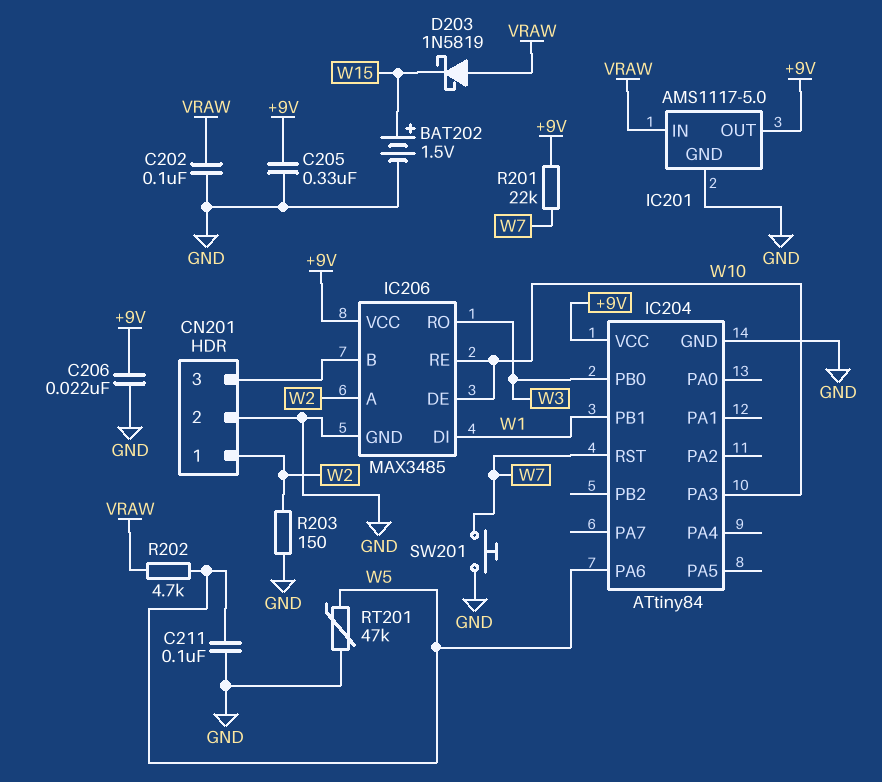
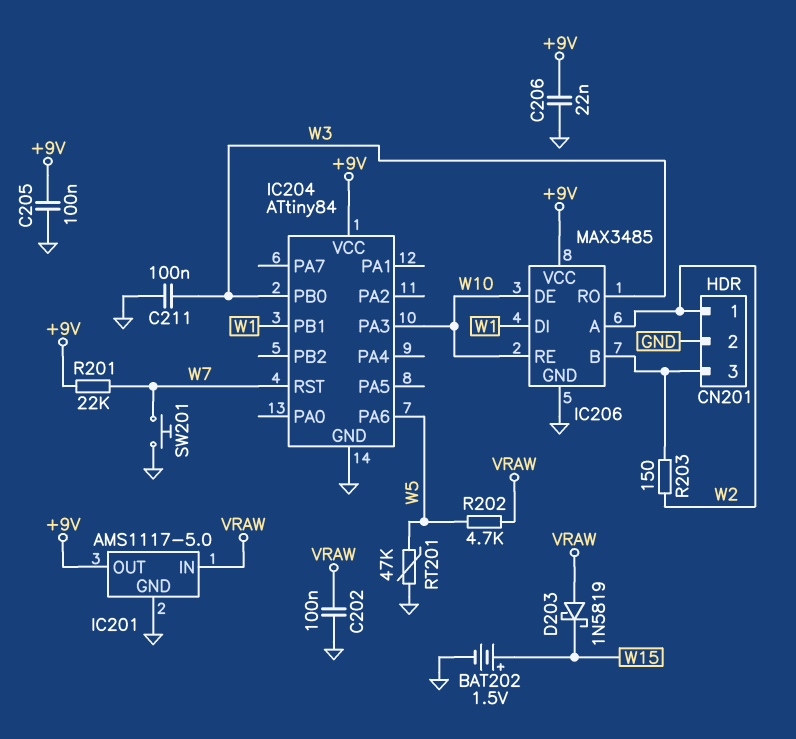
C205: 330nF (+9V, GND) -> 100nF (+9V, GND)
C211: 100nF (GND, W5) -> 100nF (GND, W3)
R203: 150 (GND, W2) -> 150 (CN201/3, W2)

